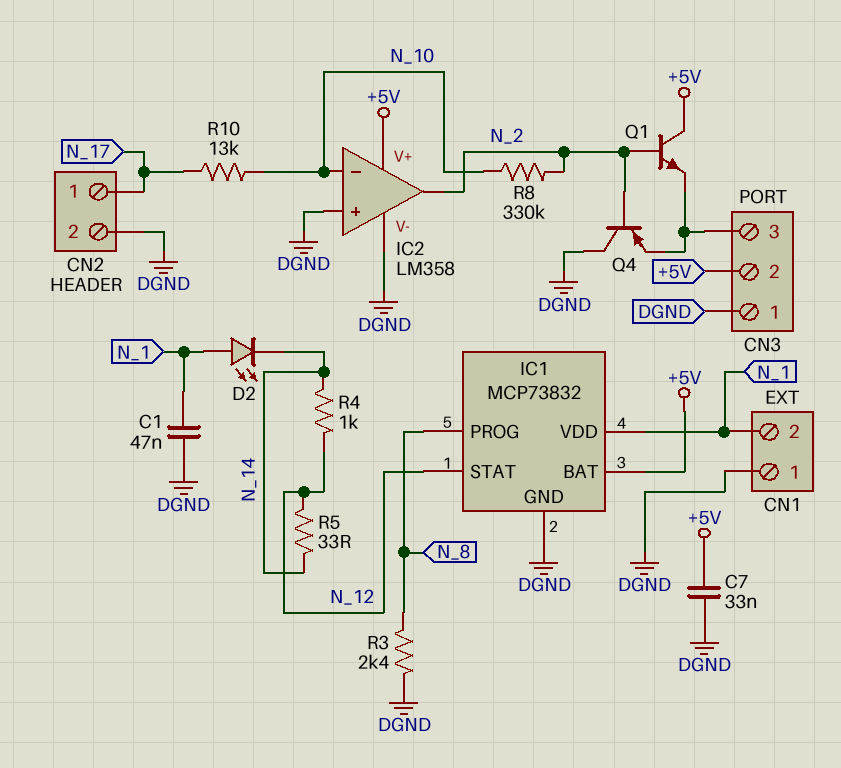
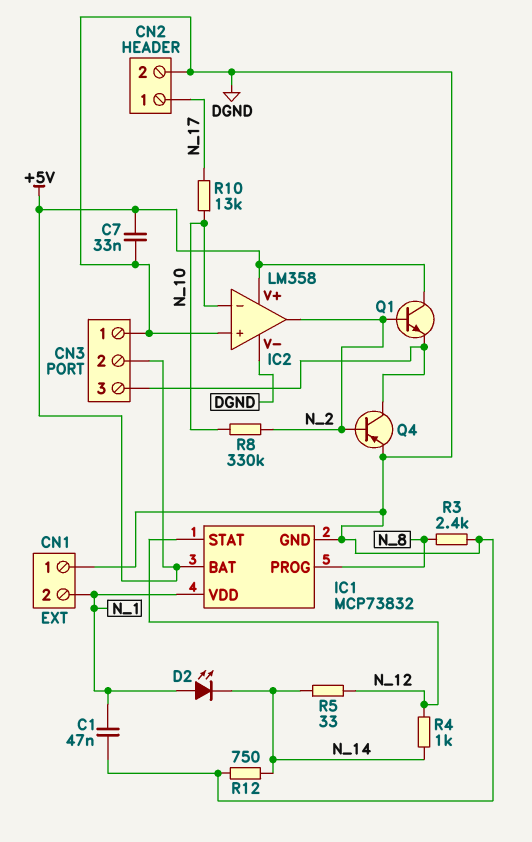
Q4: PNP (B N_2, C DGND, E CN3/3) -> PNP (B N_2, C CN3/3, E DGND)
R12: none -> 750 (DGND, N_14)

